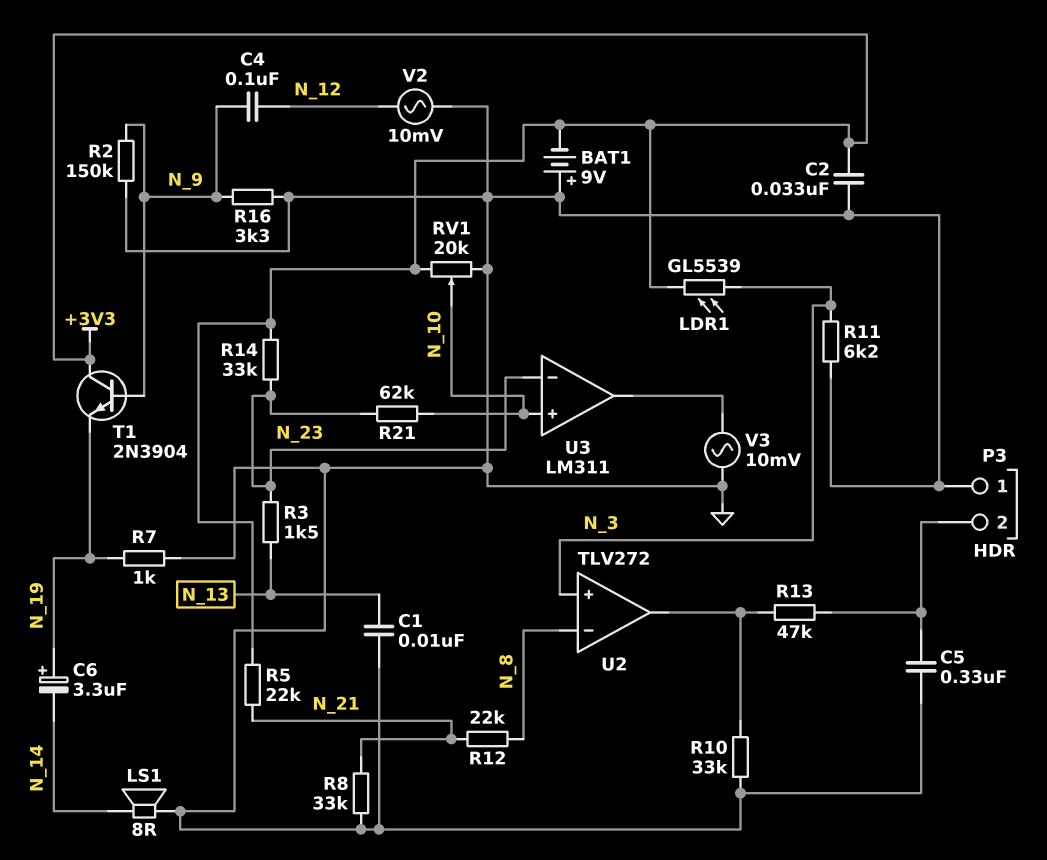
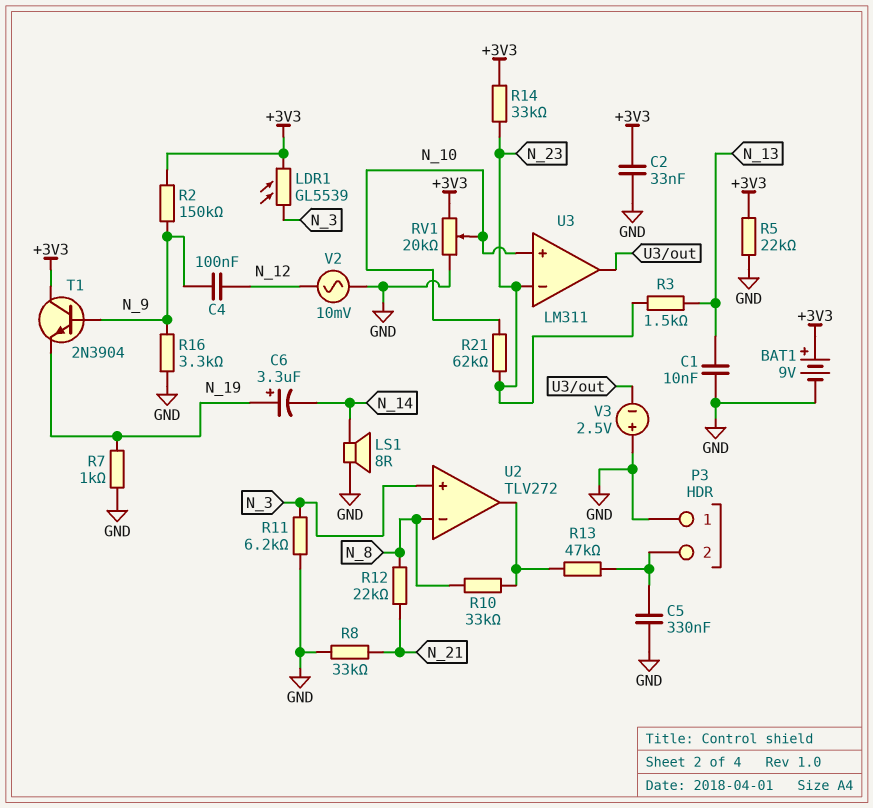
BAT1: 9V (plus GND, minus +3V3) -> 9V (plus +3V3, minus GND)
R2: 150k (GND, N_9) -> 150k (+3V3, N_9)
R5: 22k (+3V3, N_21) -> 22k (+3V3, GND)
R10: 33k (GND, U2/out) -> 33k (N_8, U2/out)
V3: AC 10mV (GND, U3/out) -> 2.5V (plus GND, minus U3/out)

